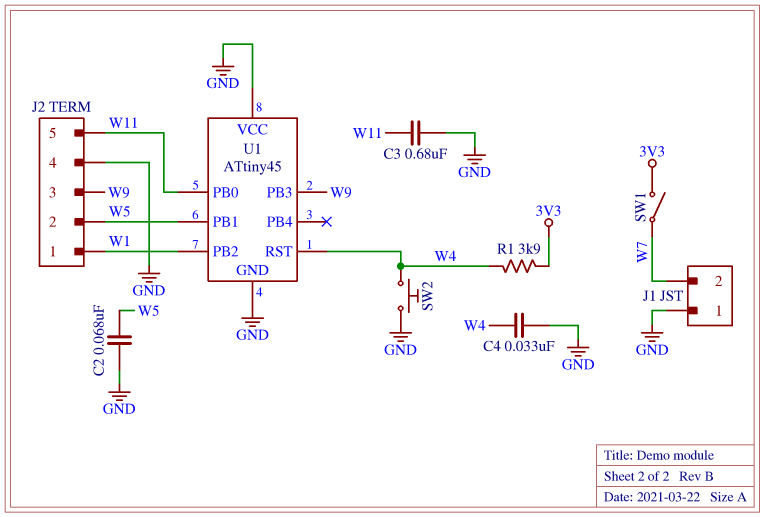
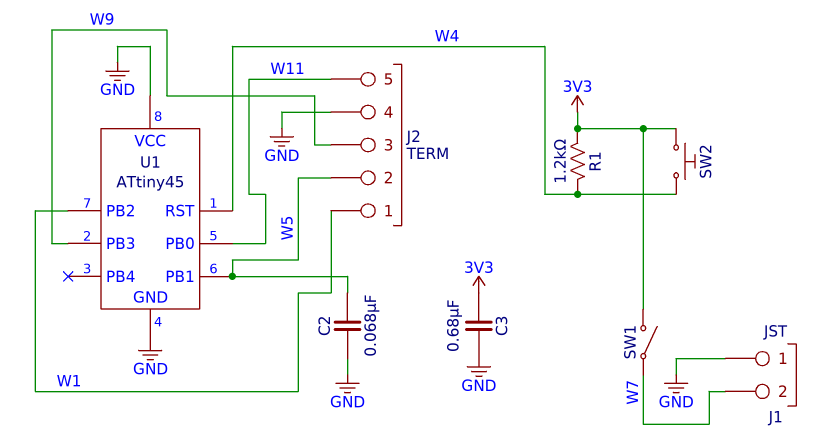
C3: 680nF (GND, W11) -> 680nF (3V3, GND)
C4: 33nF (GND, W4) -> none
R1: 3.9k (3V3, W4) -> 1.2k (3V3, W4)
SW2: button (GND, W4) -> button (3V3, W4)

